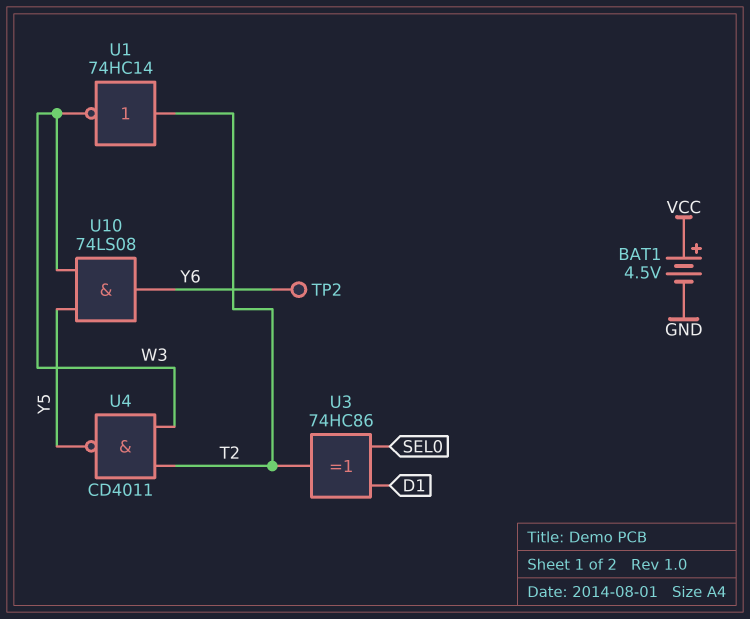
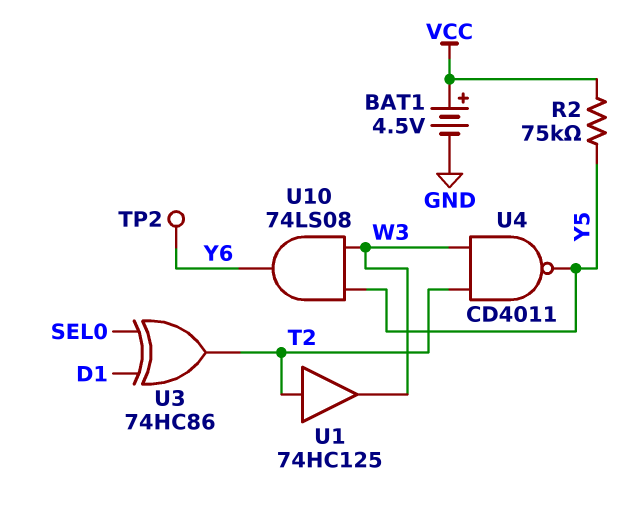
R2: none -> 75k (VCC, Y5)
U1: NOT 74HC14 (in T2, out W3) -> buffer 74HC125 (in T2, out W3)

